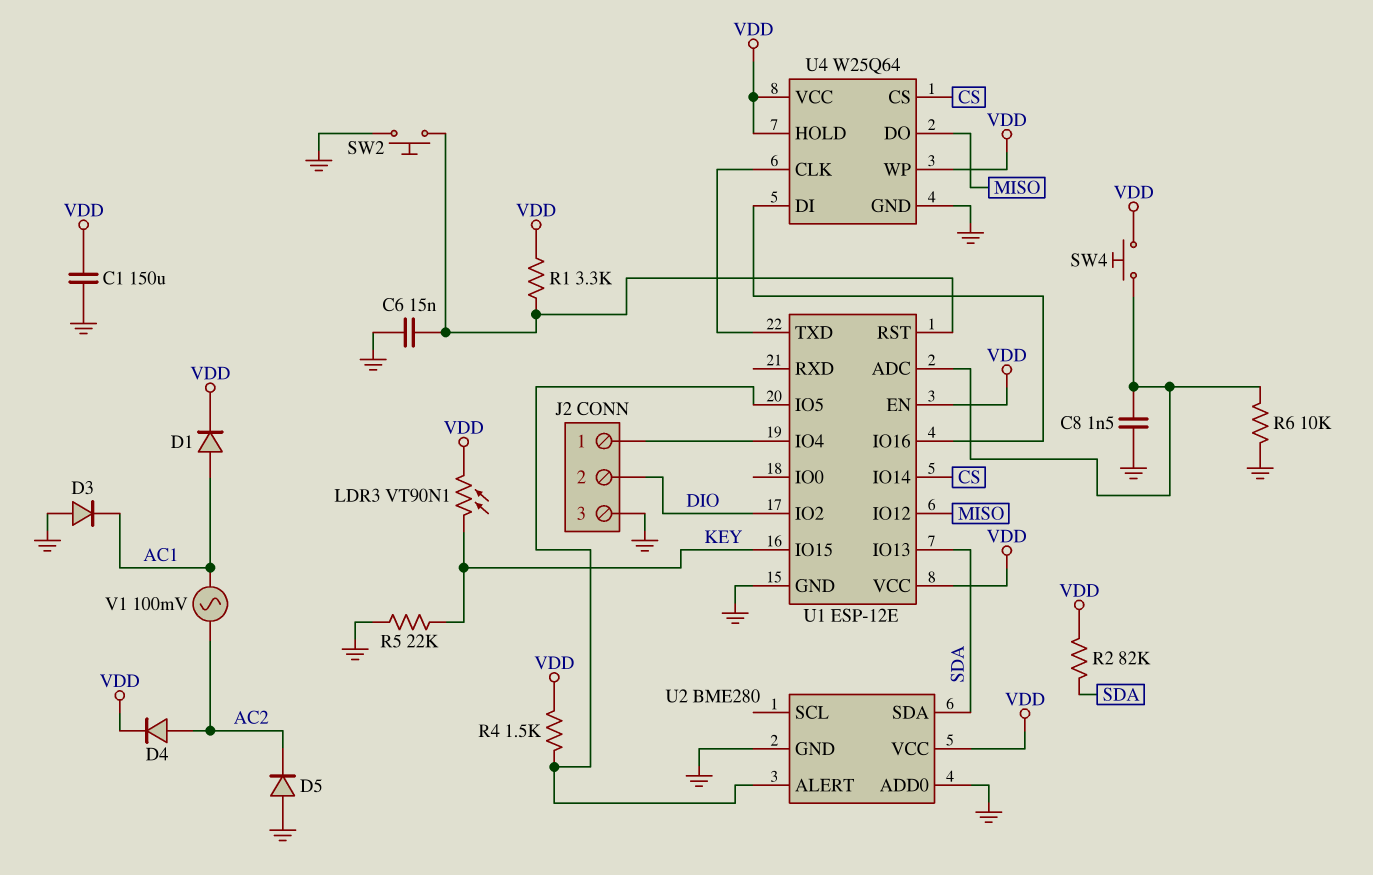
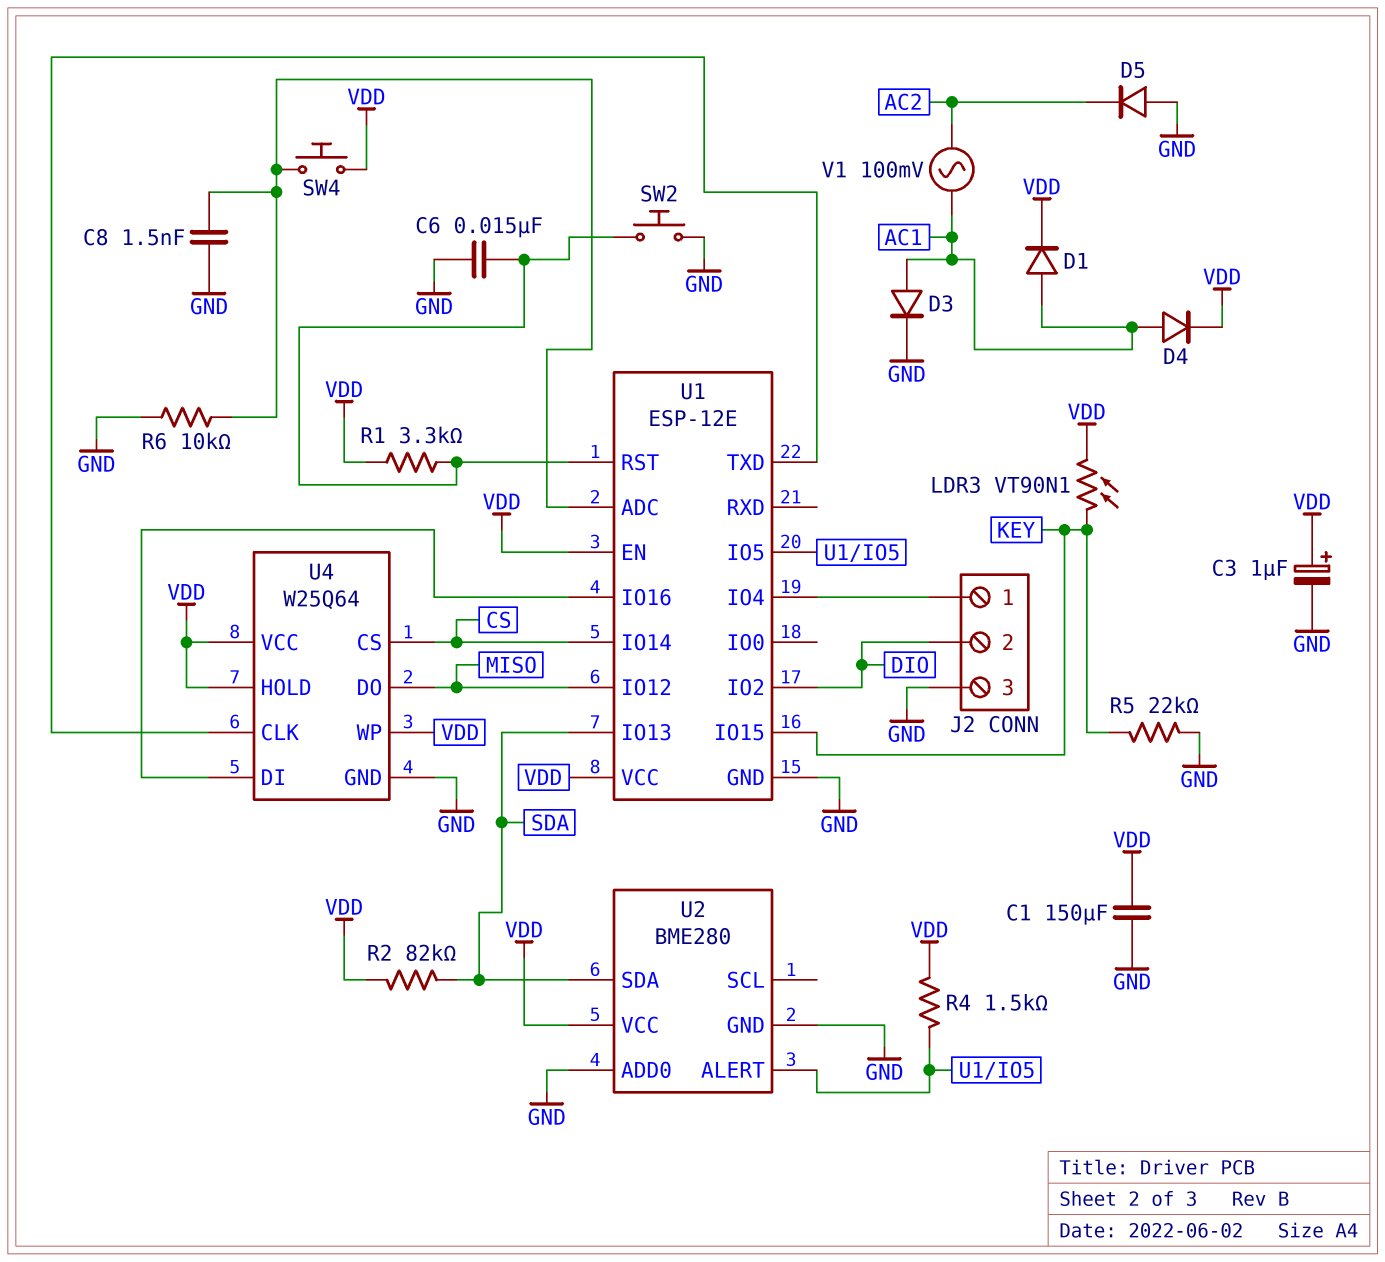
C3: none -> 1uF (plus VDD, minus GND)
D3: diode (A GND, K AC1) -> diode (A AC1, K GND)
D4: diode (A AC2, K VDD) -> diode (A AC1, K VDD)

